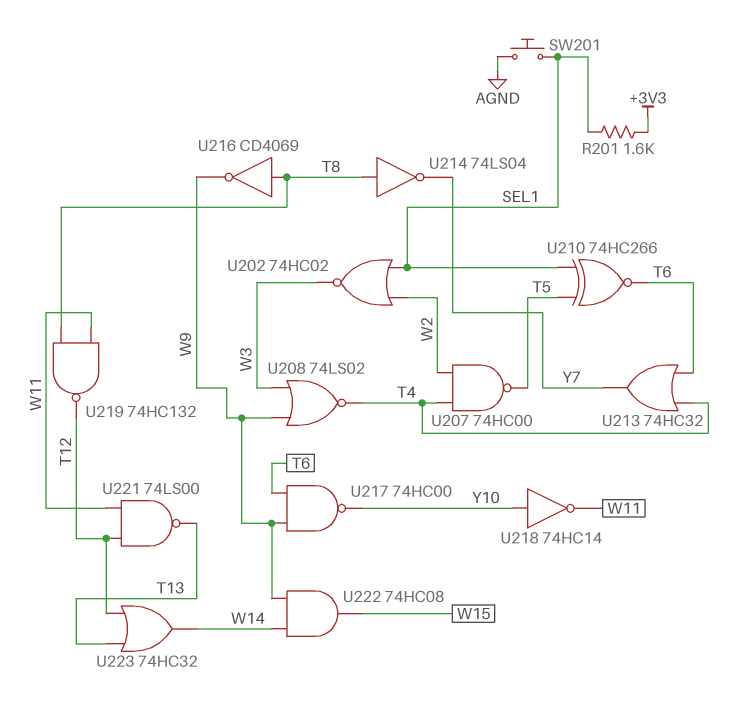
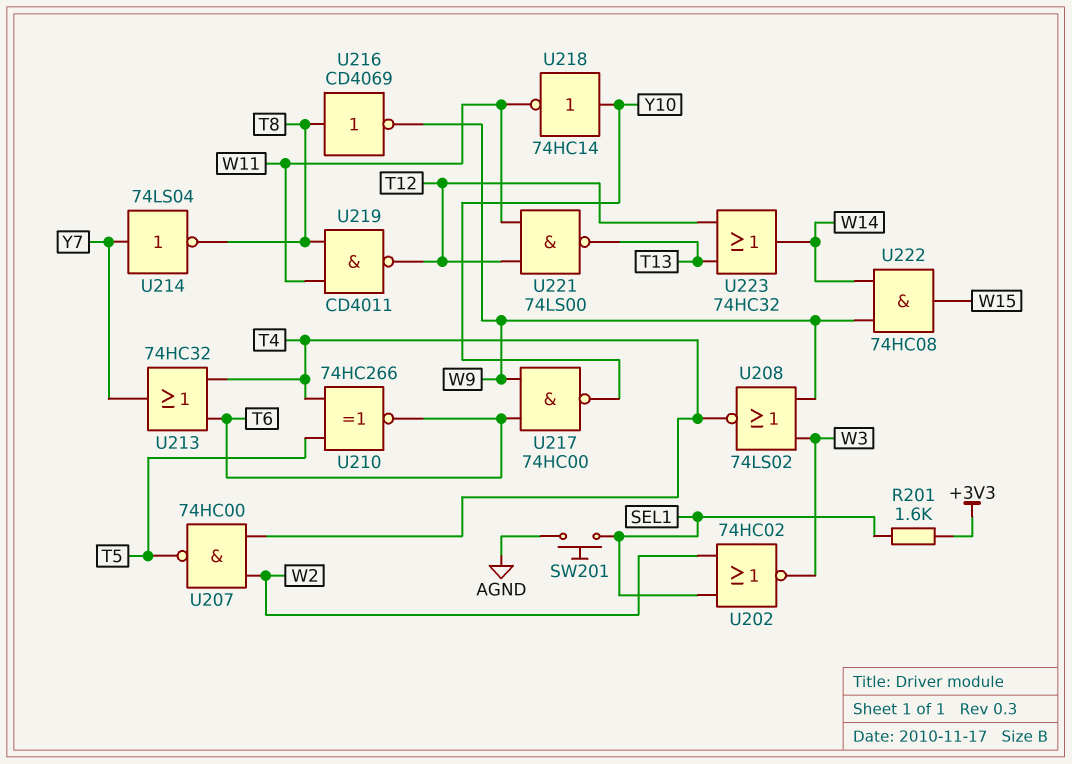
U210: XNOR 74HC266 (in SEL1, in T5, out T6) -> XNOR 74HC266 (in T4, in T5, out T6)
U214: NOT 74LS04 (in T8, out Y7) -> NOT 74LS04 (in Y7, out T8)
U219: NAND 74HC132 (in T8, in W11, out T12) -> NAND CD4011 (in T8, in W11, out T12)

